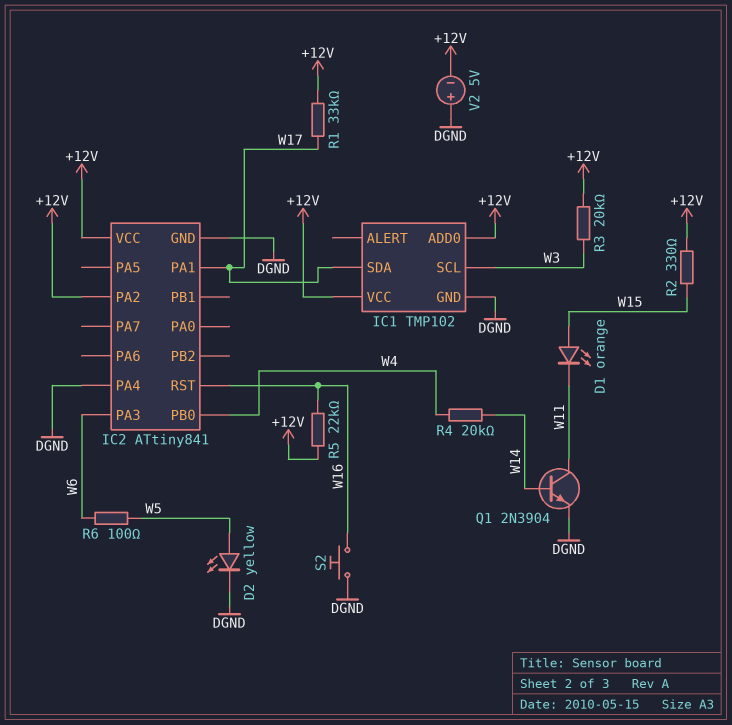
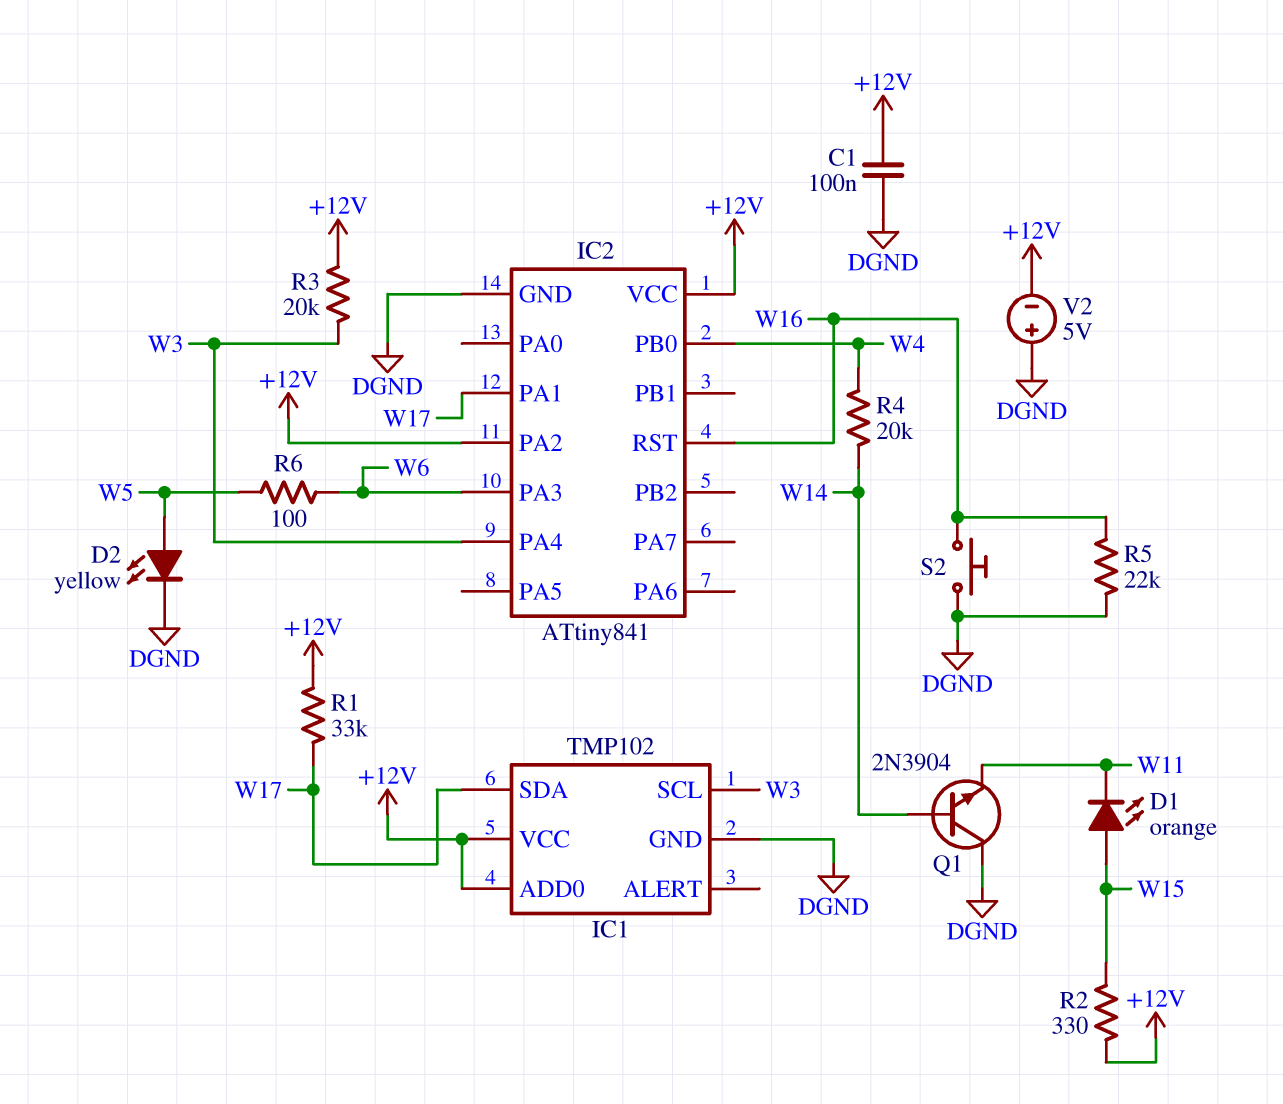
C1: none -> 100nF (+12V, DGND)
IC2 pin PA4: DGND -> W3
Q1: NPN 2N3904 (B W14, C W11, E DGND) -> NPN 2N3904 (B W14, C DGND, E W11)
R5: 22k (+12V, W16) -> 22k (DGND, W16)

